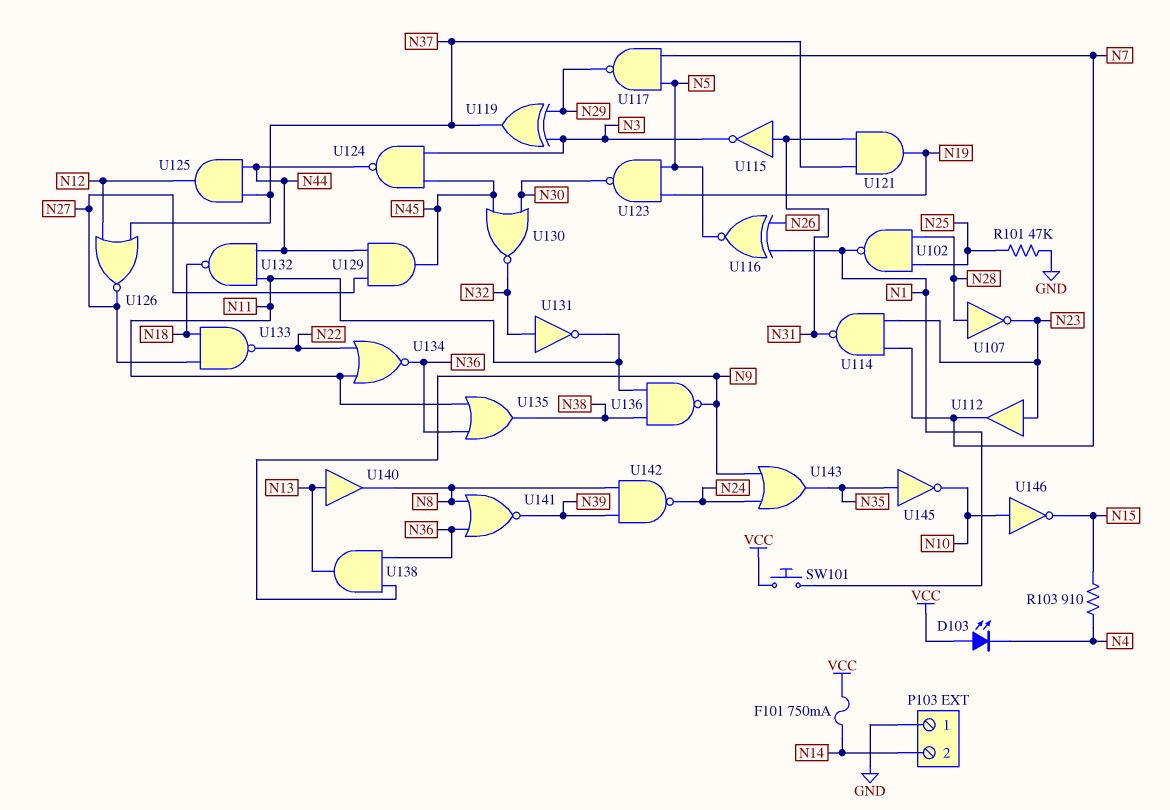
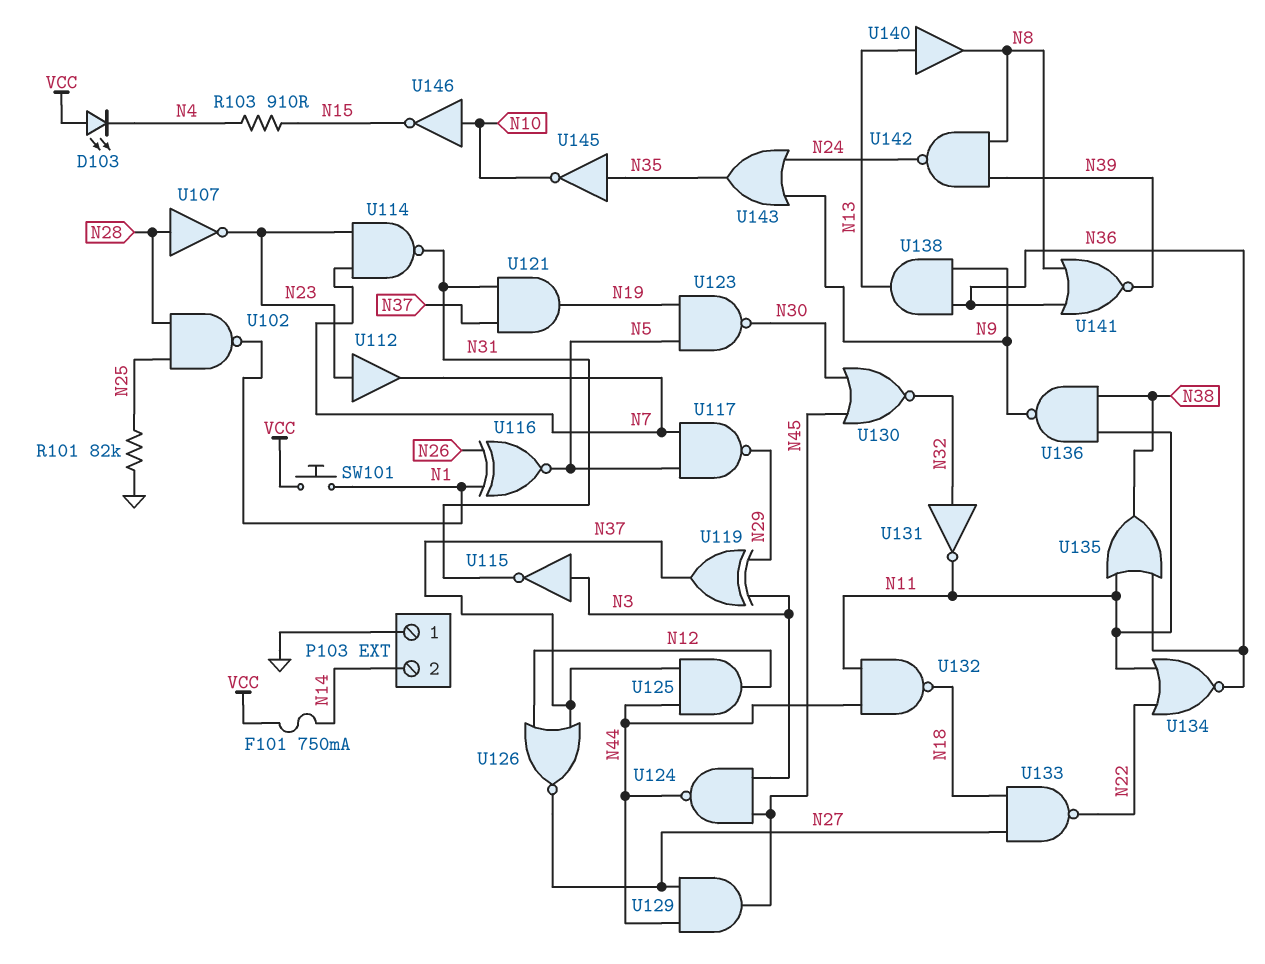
R101: 47k (GND, N25) -> 82k (GND, N25)
U115: NOT (in N31, out N3) -> NOT (in N3, out N31)

